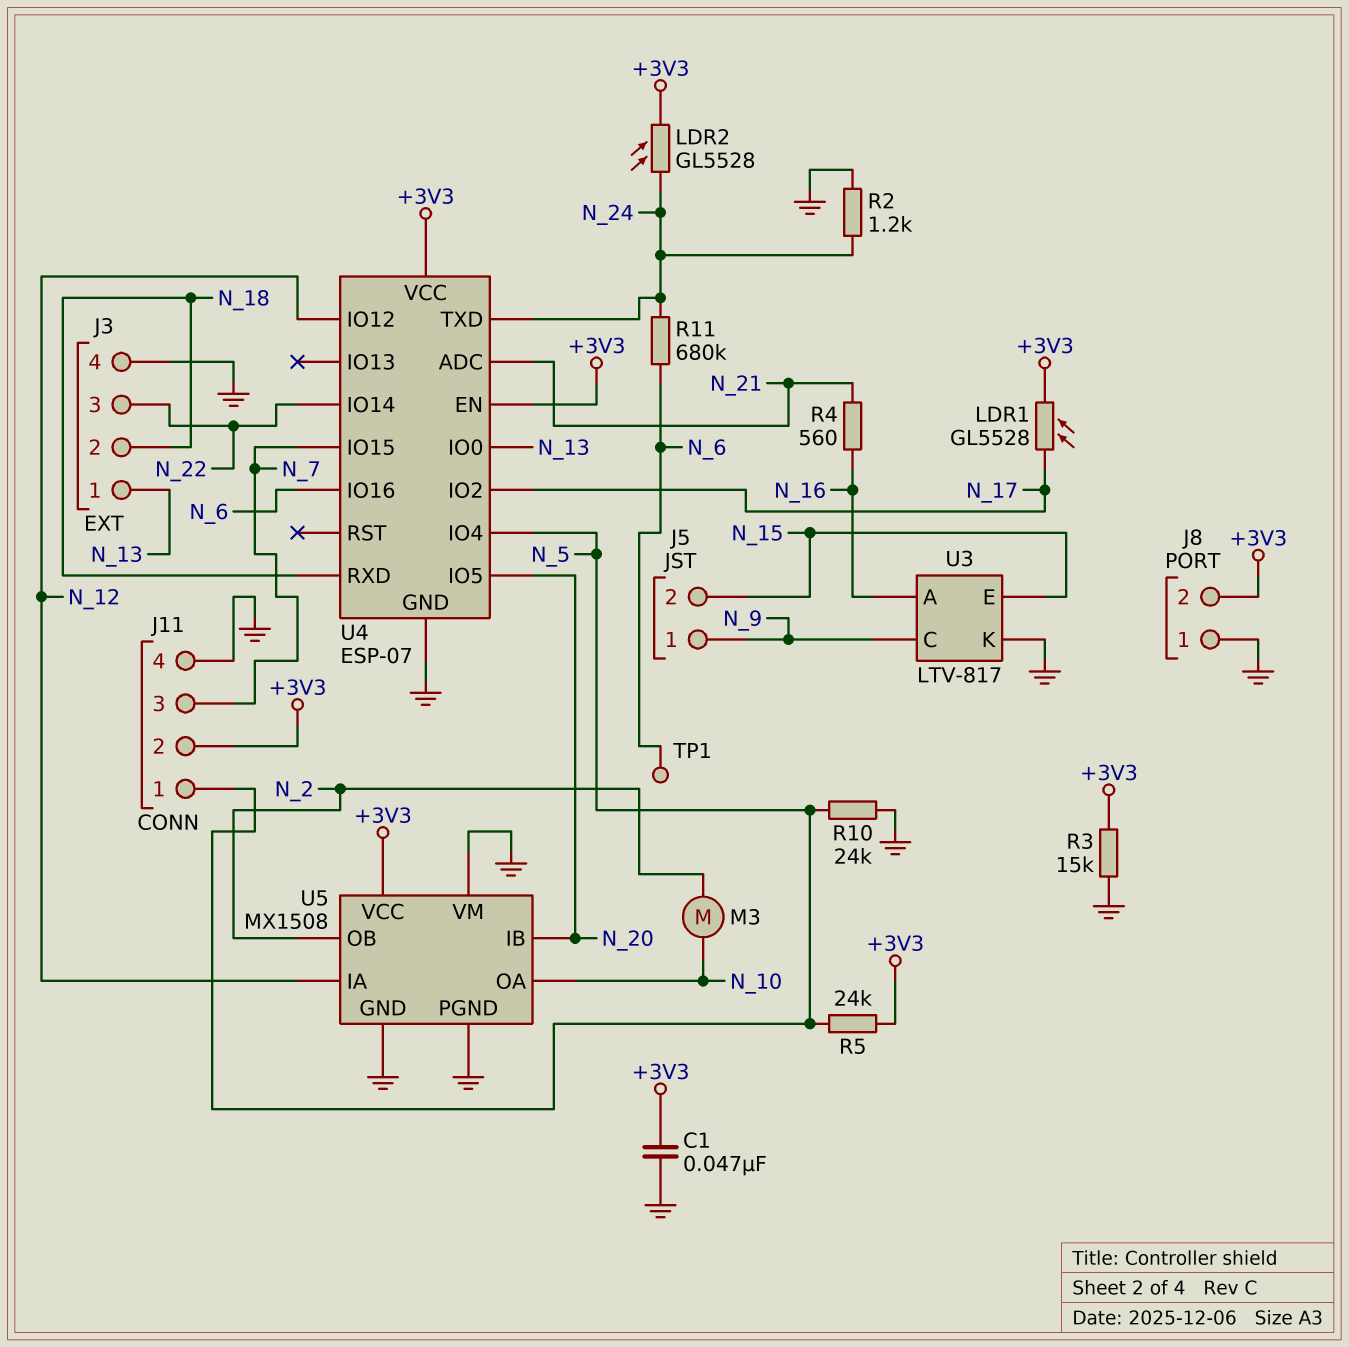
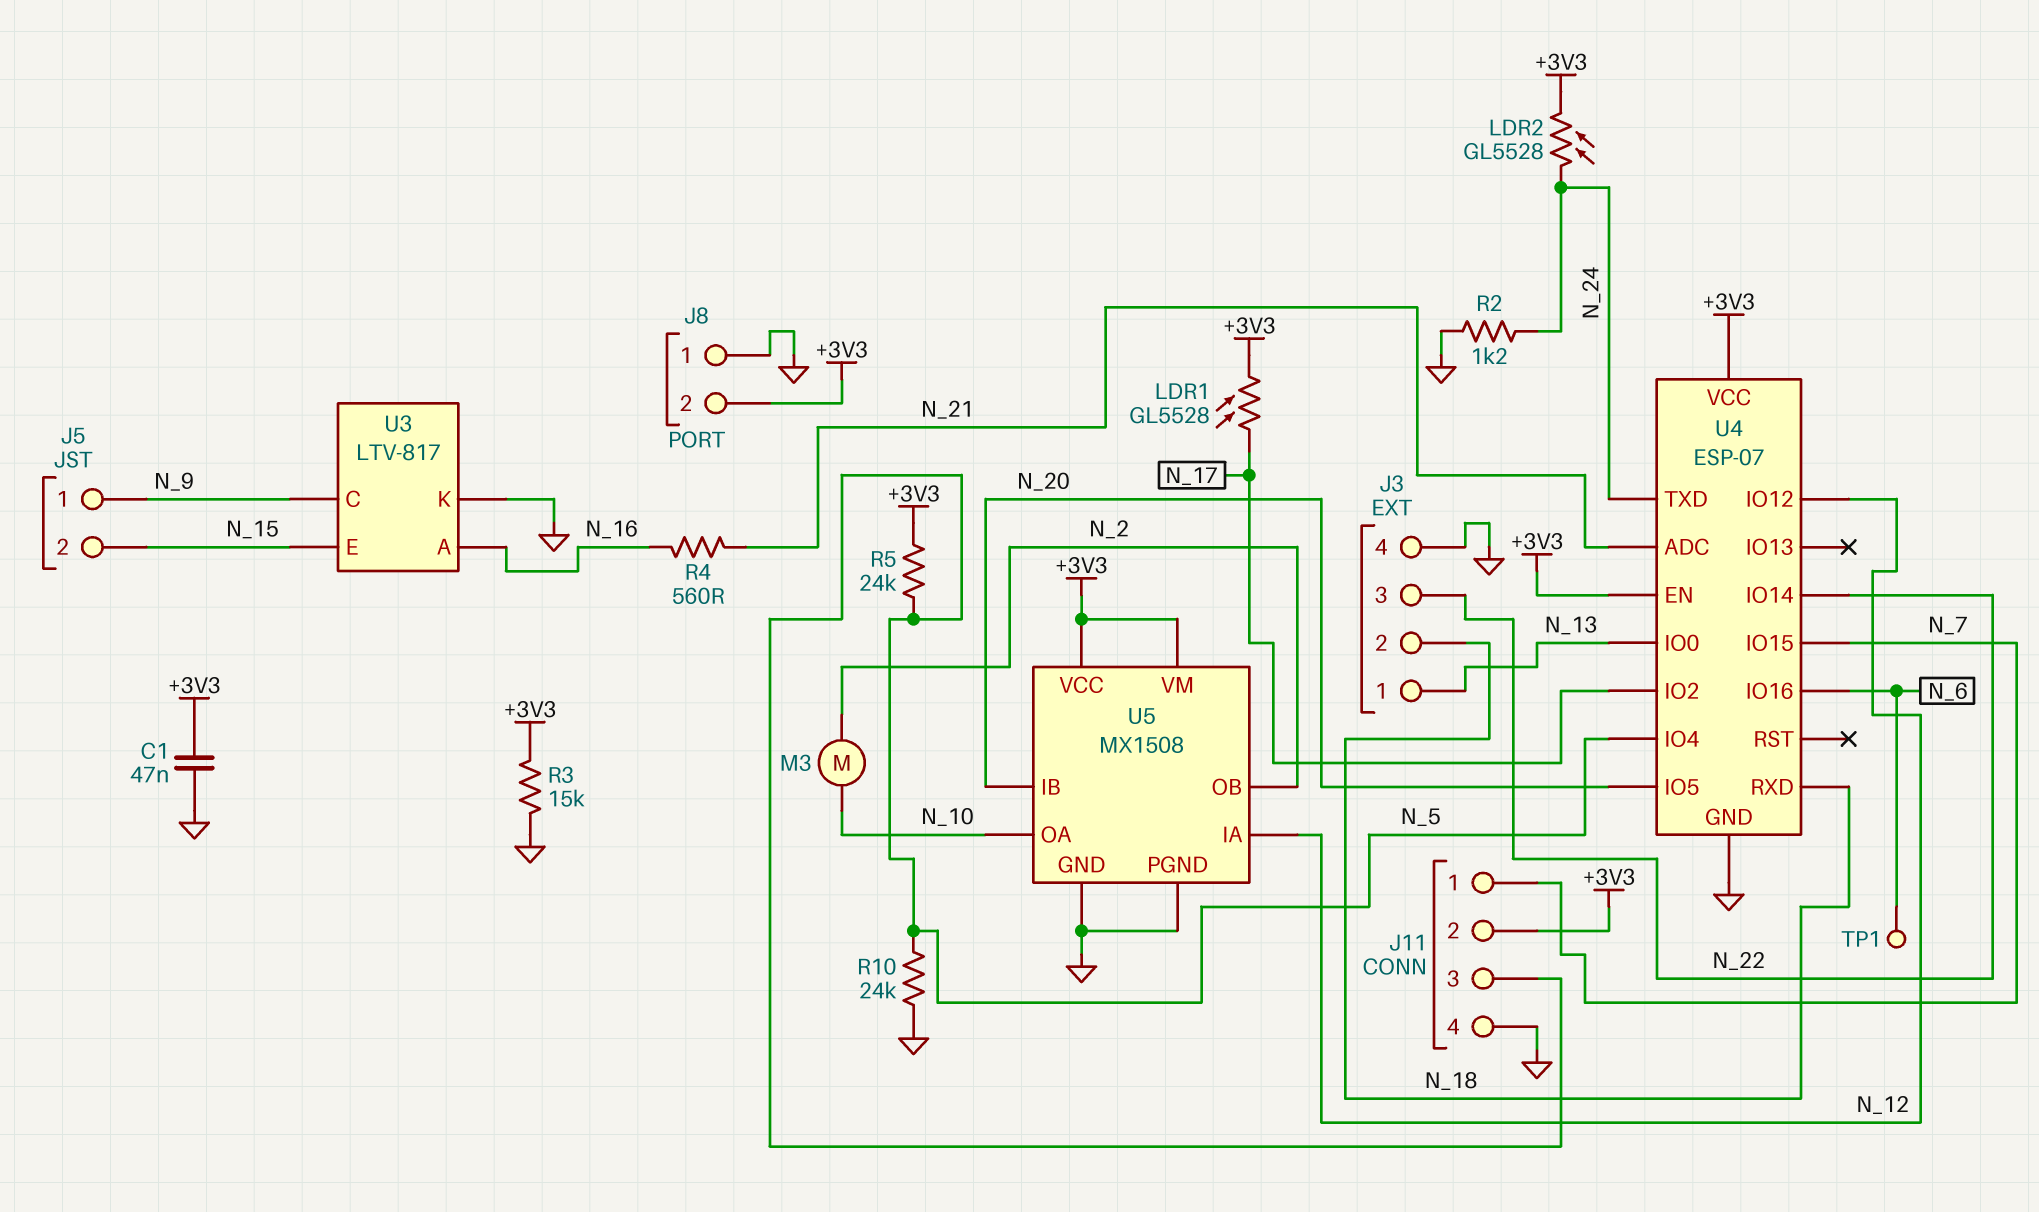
J11 pin 1: N_5 -> N_7
J11 pin 3: N_7 -> N_5
R11: 680k (N_6, N_24) -> none
U5 pin VM: GND -> +3V3

